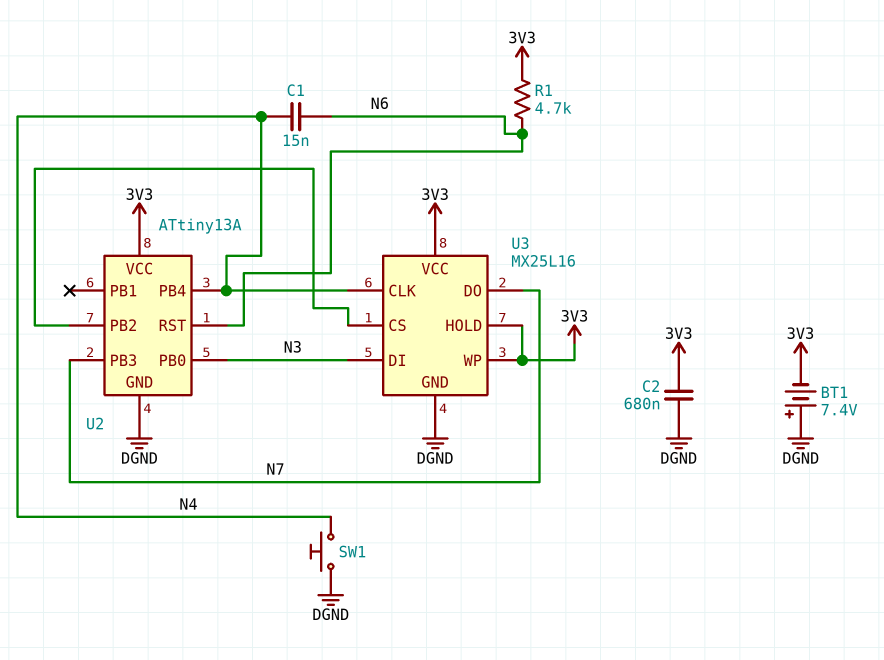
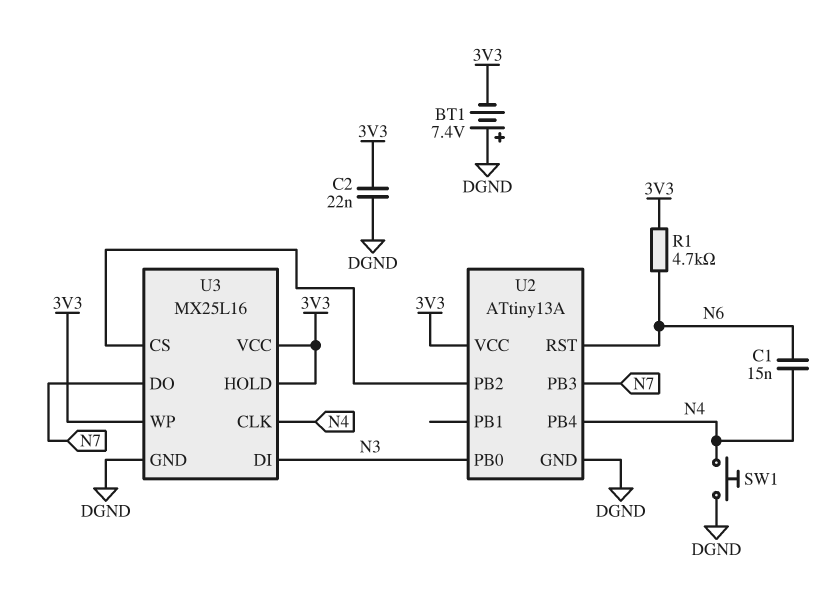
C2: 680nF (3V3, DGND) -> 22nF (3V3, DGND)

